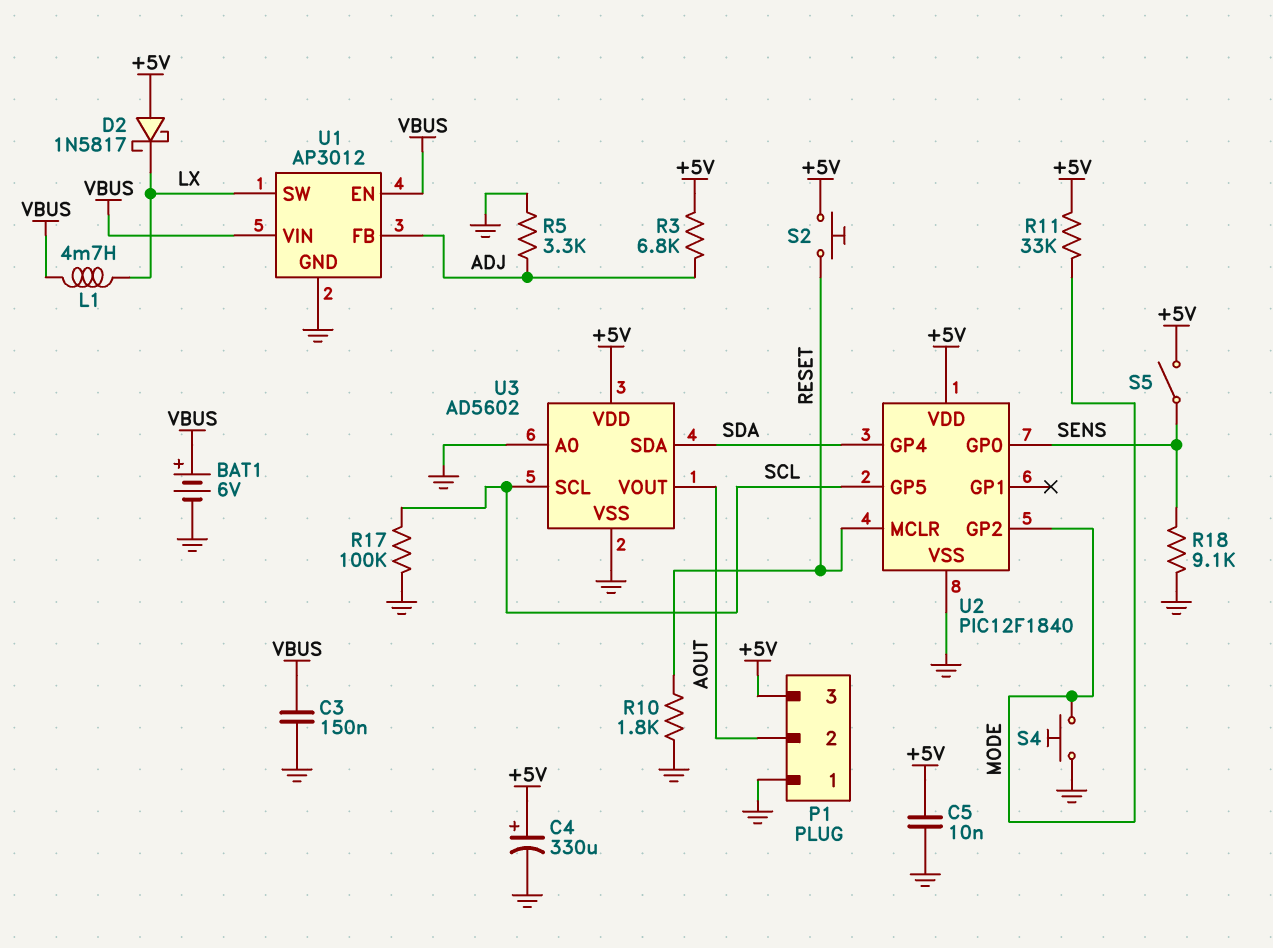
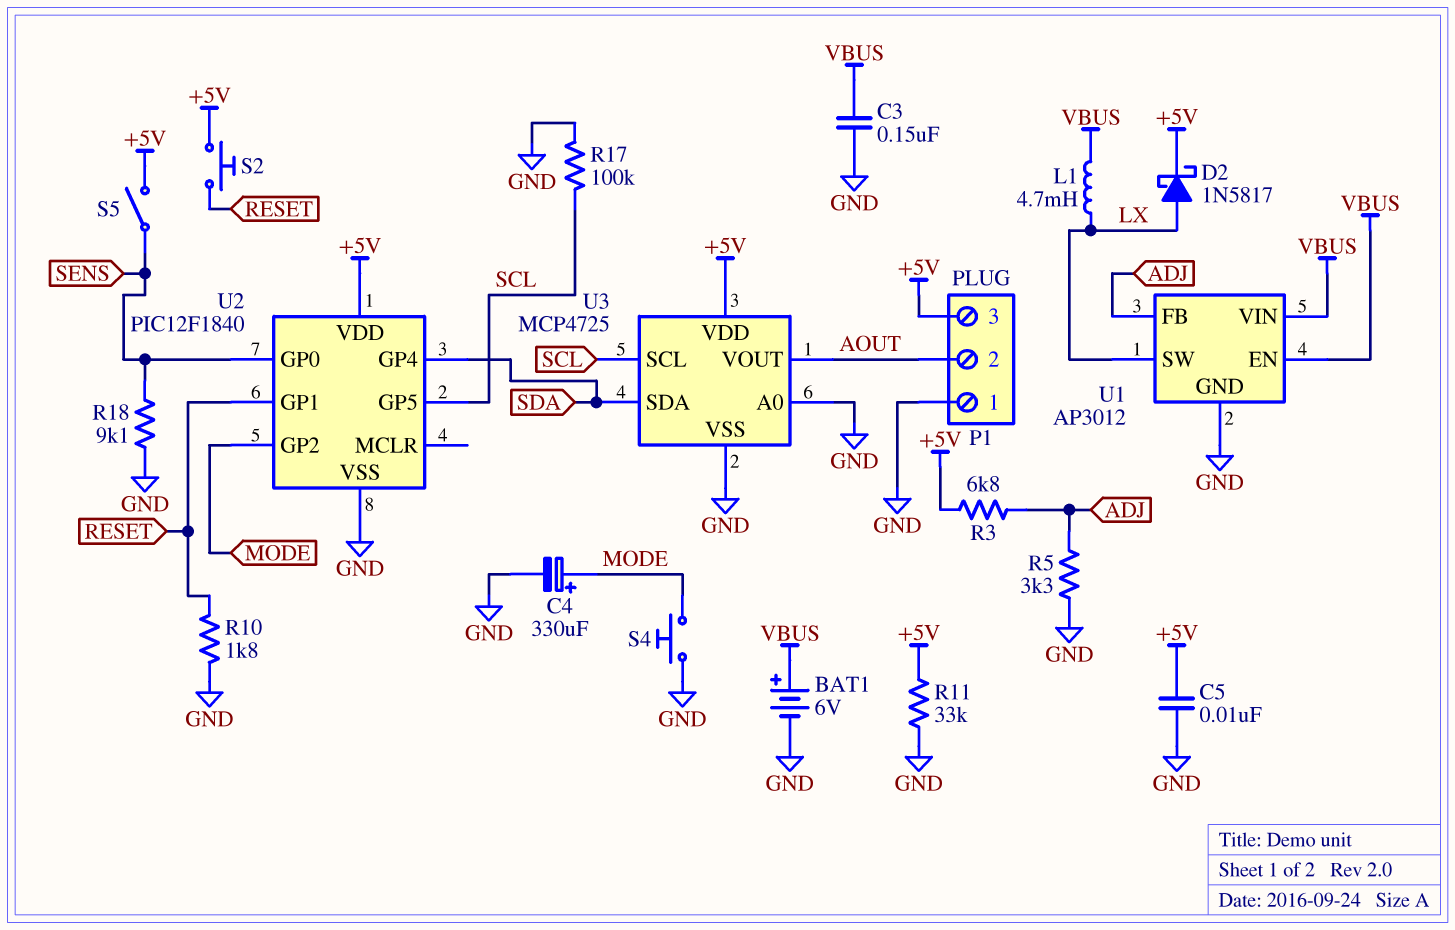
C4: 330uF (plus +5V, minus GND) -> 330uF (plus MODE, minus GND)
D2: schottky 1N5817 (A +5V, K LX) -> schottky 1N5817 (A LX, K +5V)
R11: 33k (+5V, MODE) -> 33k (+5V, GND)
U2 pin GP1: none -> RESET
U2 pin MCLR: RESET -> none
U3: AD5602 -> MCP4725

